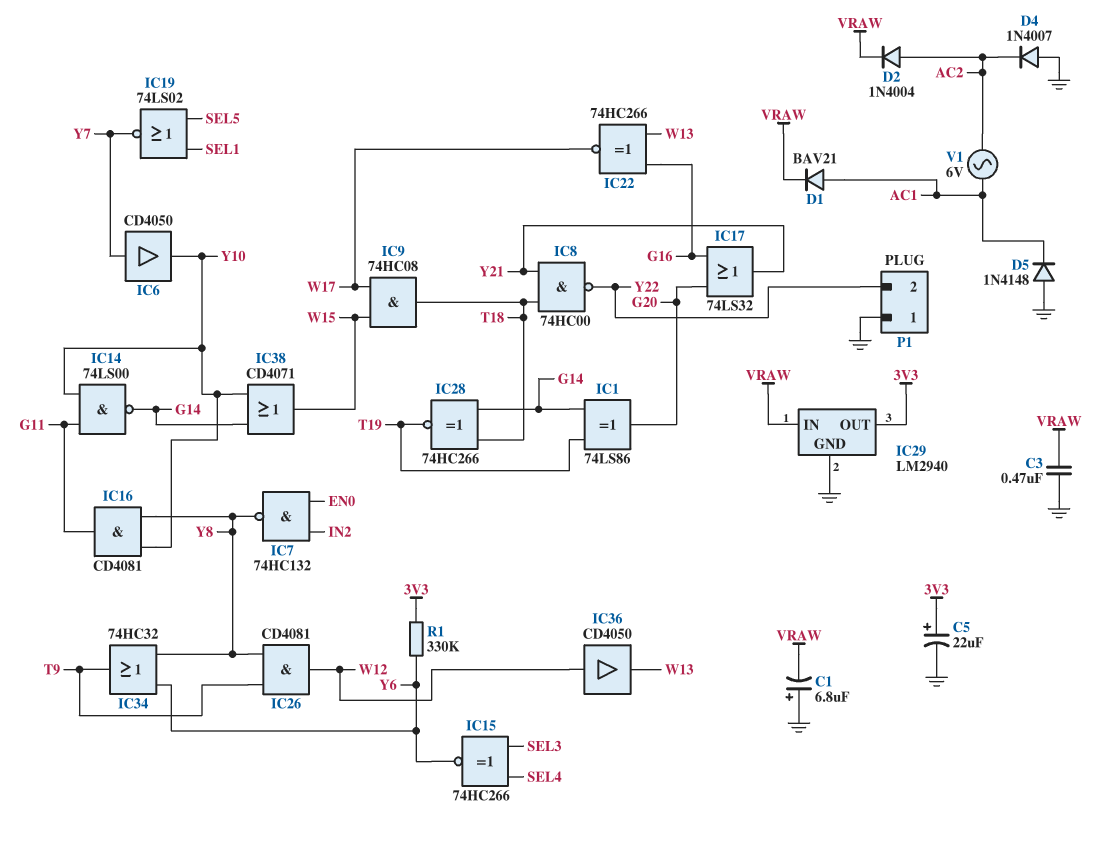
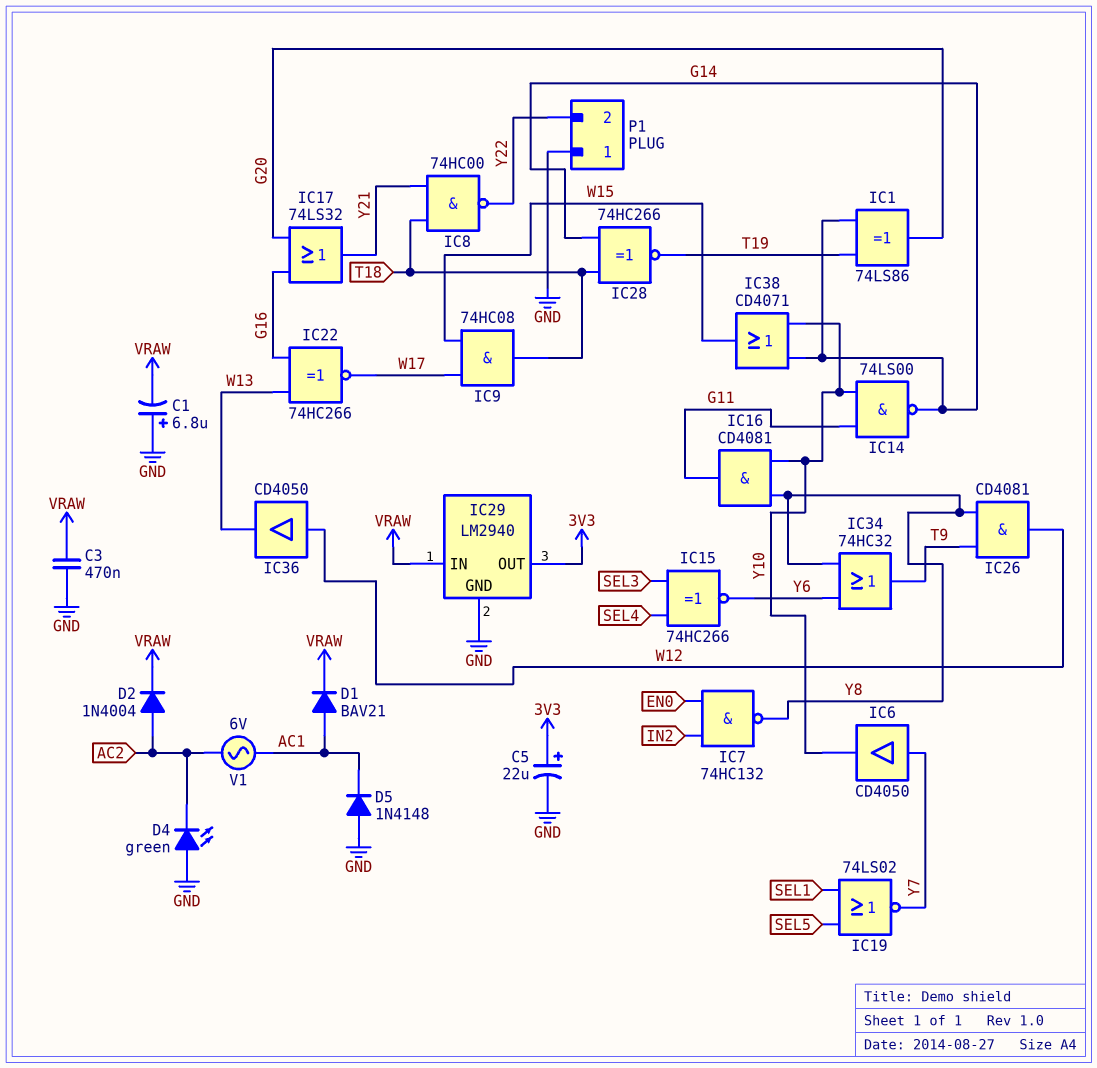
D4: diode 1N4007 (A GND, K AC2) -> LED green (A GND, K AC2)
R1: 330k (3V3, Y6) -> none

